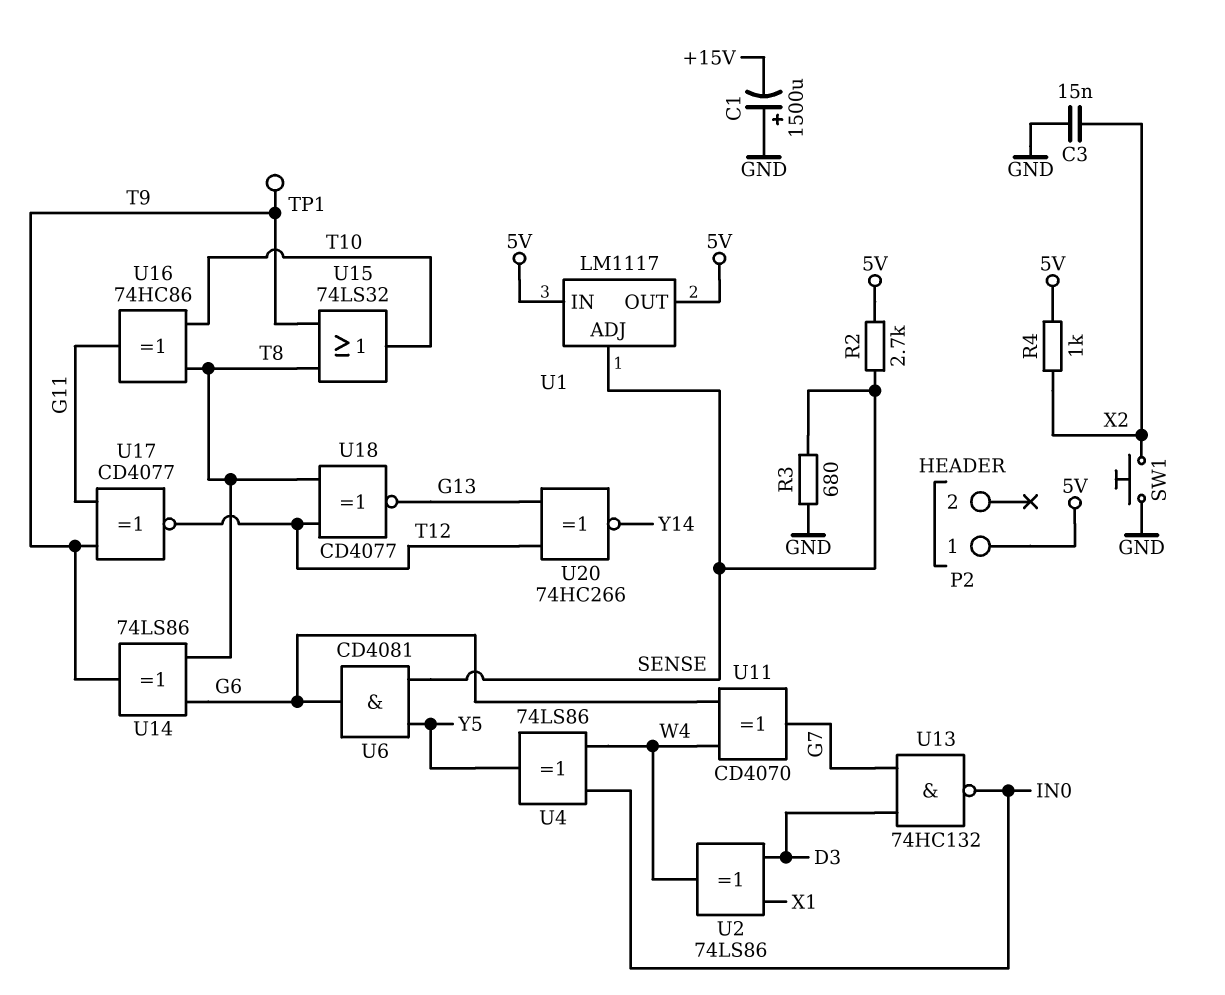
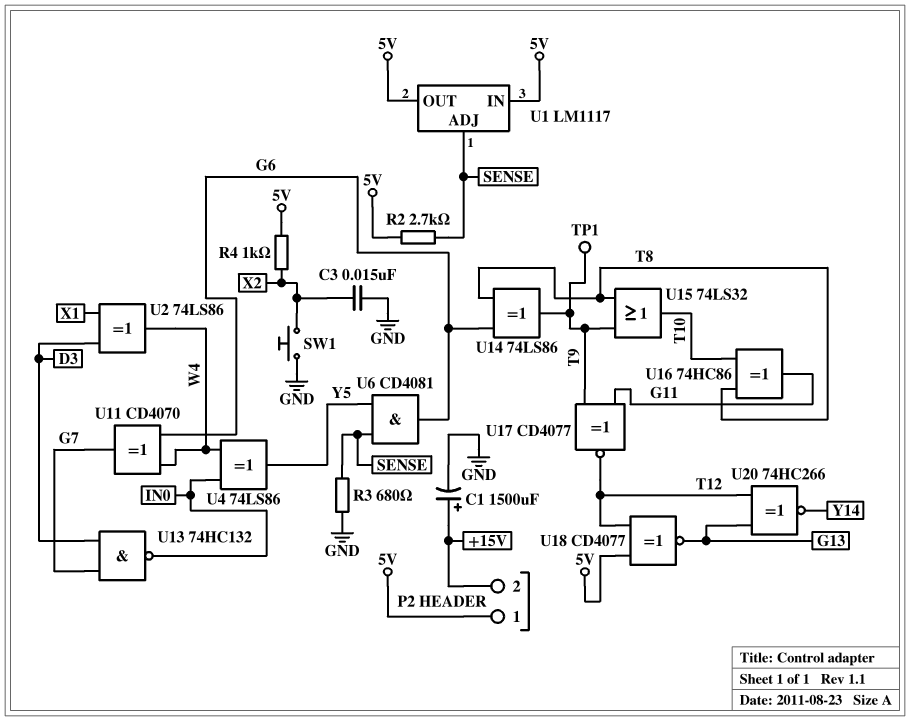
C1: 1500uF (plus GND, minus +15V) -> 1500uF (plus +15V, minus GND)
P2 pin 2: none -> +15V
U18: XNOR CD4077 (in T8, in T12, out G13) -> XNOR CD4077 (in 5V, in T12, out G13)

